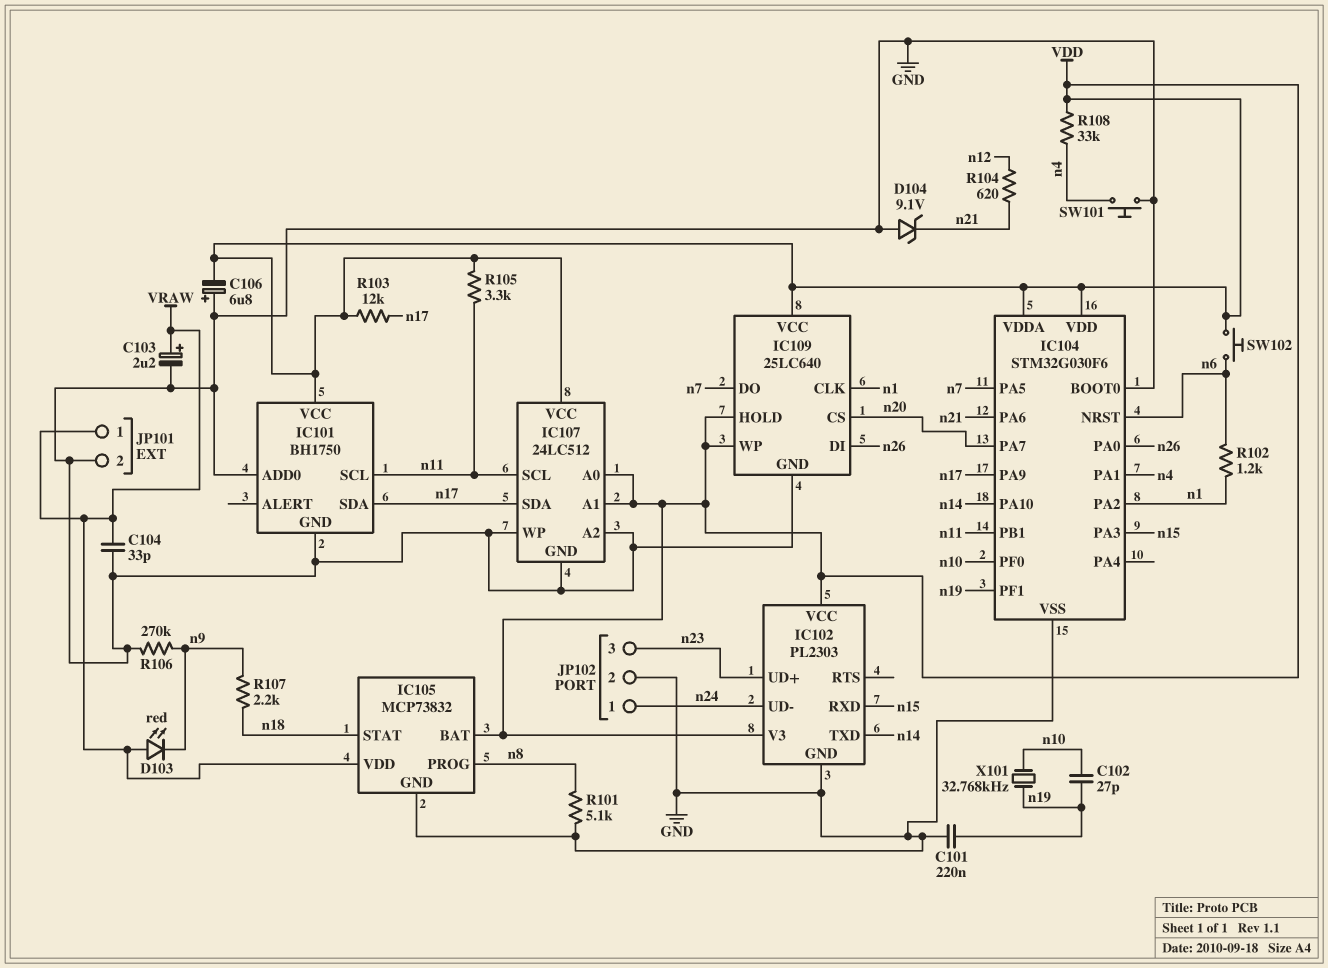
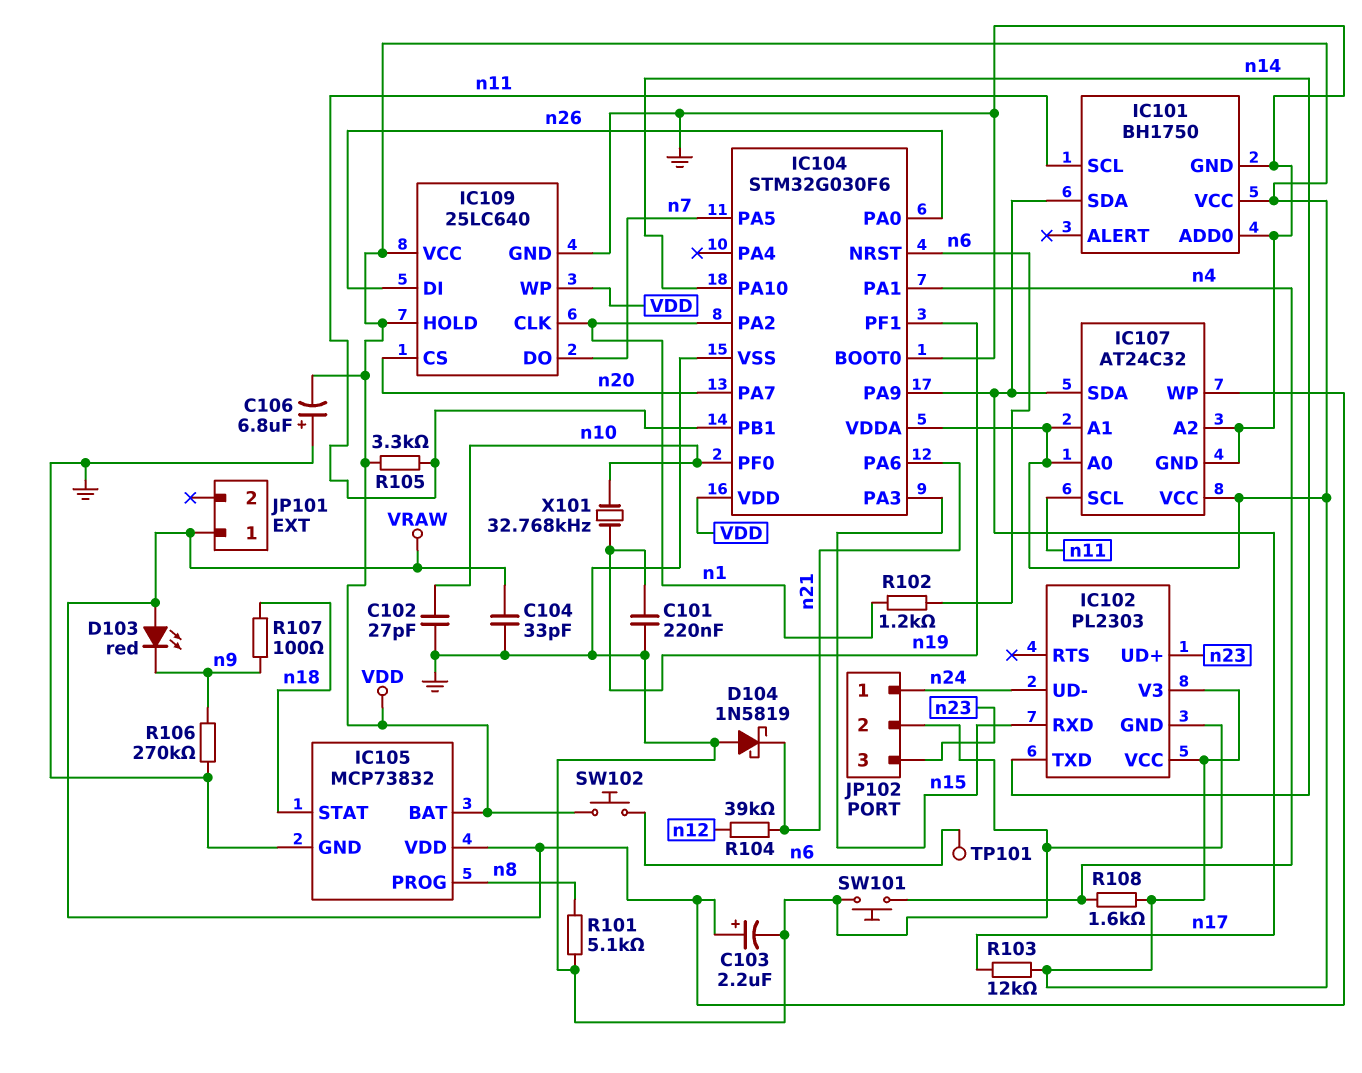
C102: 27pF (n10, n19) -> 27pF (GND, n10)
D104: zener 9.1V (A GND, K n21) -> schottky 1N5819 (A GND, K n21)
IC107: 24LC512 -> AT24C32
IC107 pin WP: GND -> VRAW
JP101 pin 2: GND -> none
R104: 620 (n12, n21) -> 39k (n12, n21)
R107: 2.2k (n9, n18) -> 100 (n9, n18)
R108: 33k (VDD, n4) -> 1.6k (VDD, n4)
TP101: none -> test point (n6)

